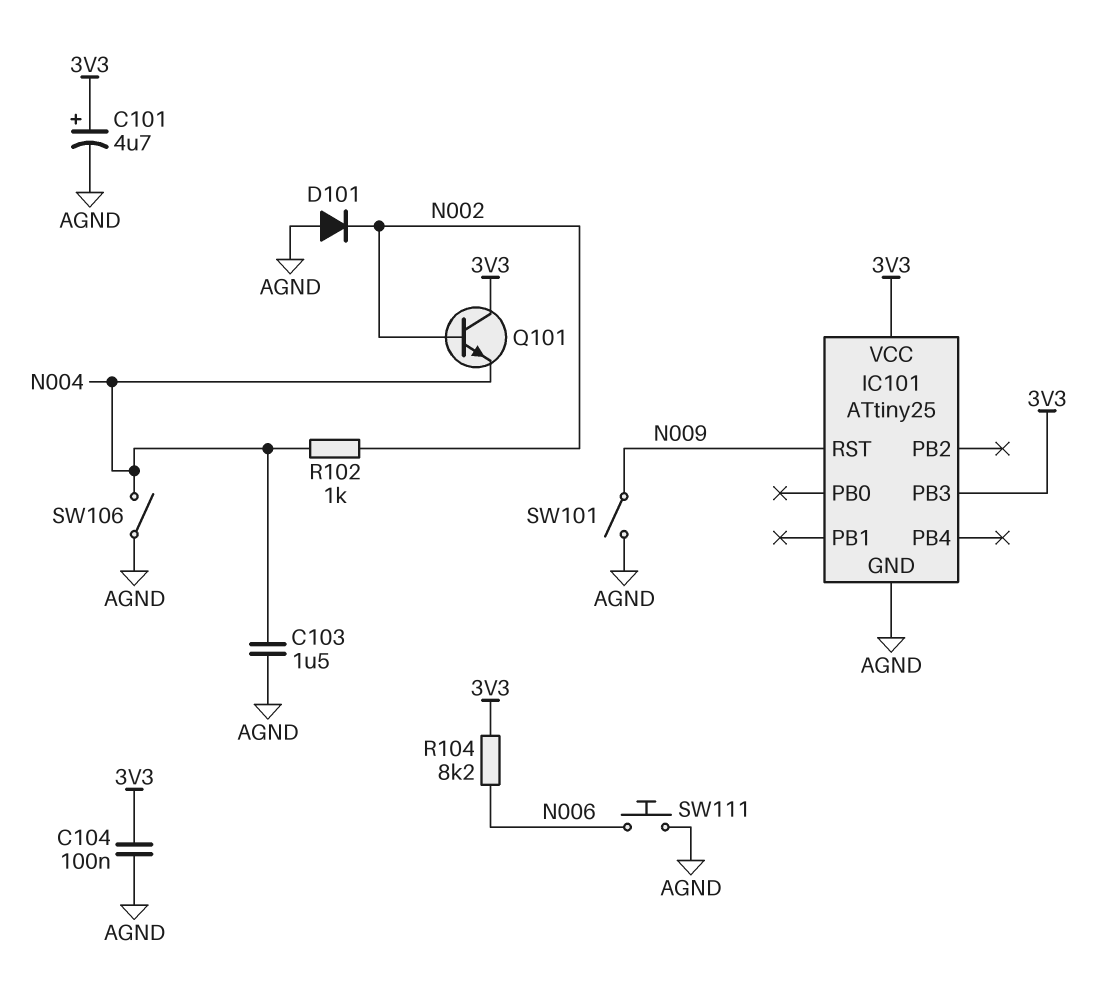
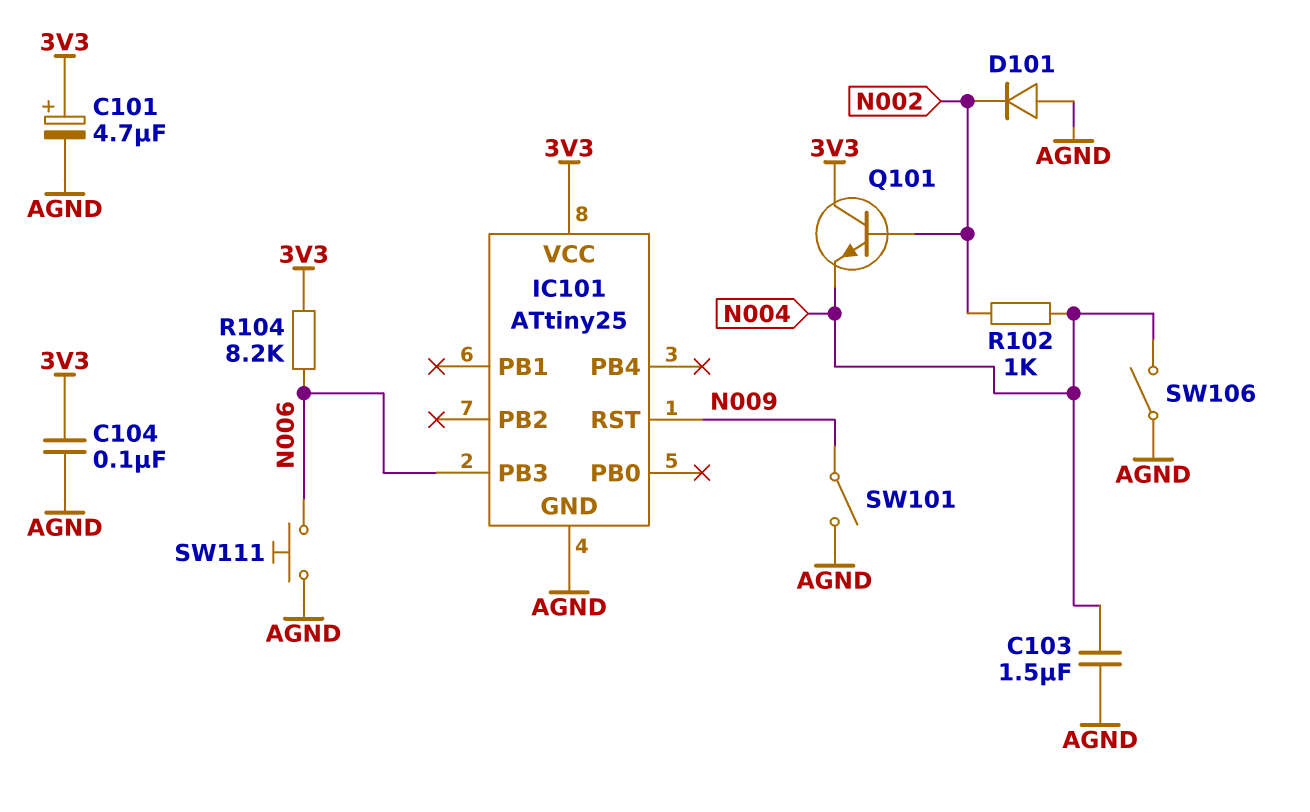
IC101 pin PB3: 3V3 -> N006

